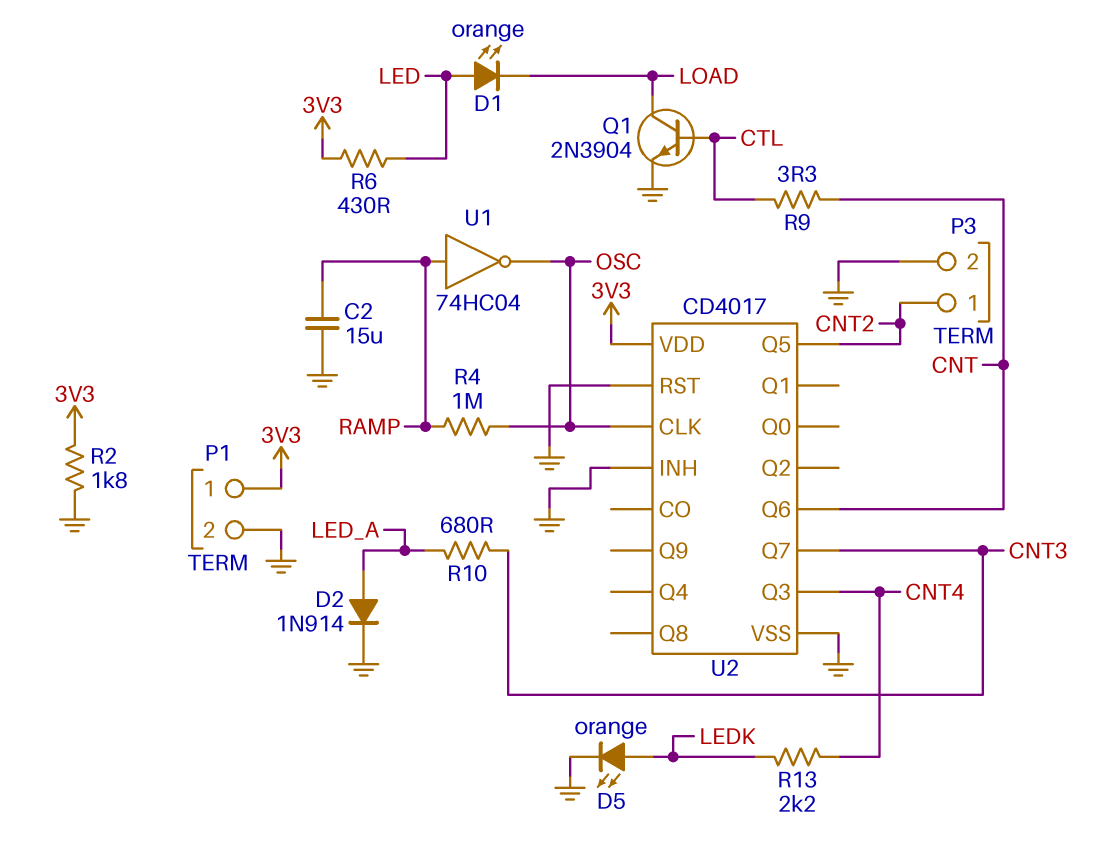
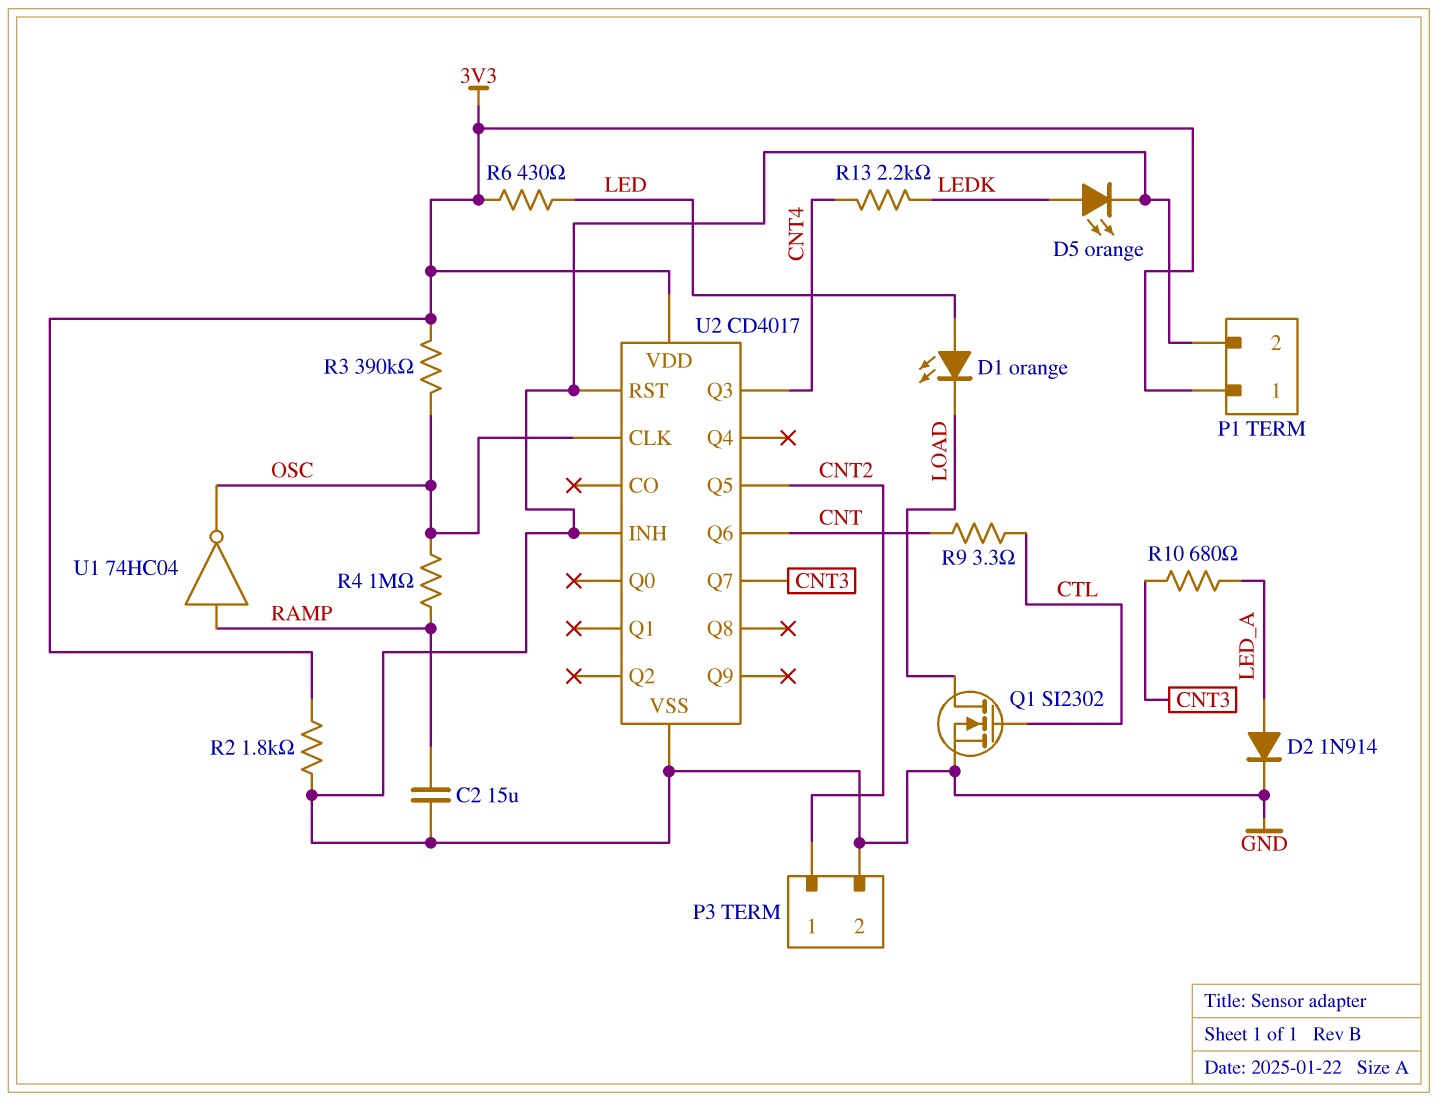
Q1: NPN 2N3904 (B CTL, C LOAD, E GND) -> NMOS SI2302 (G CTL, D LOAD, S GND)
R3: none -> 390k (3V3, OSC)

